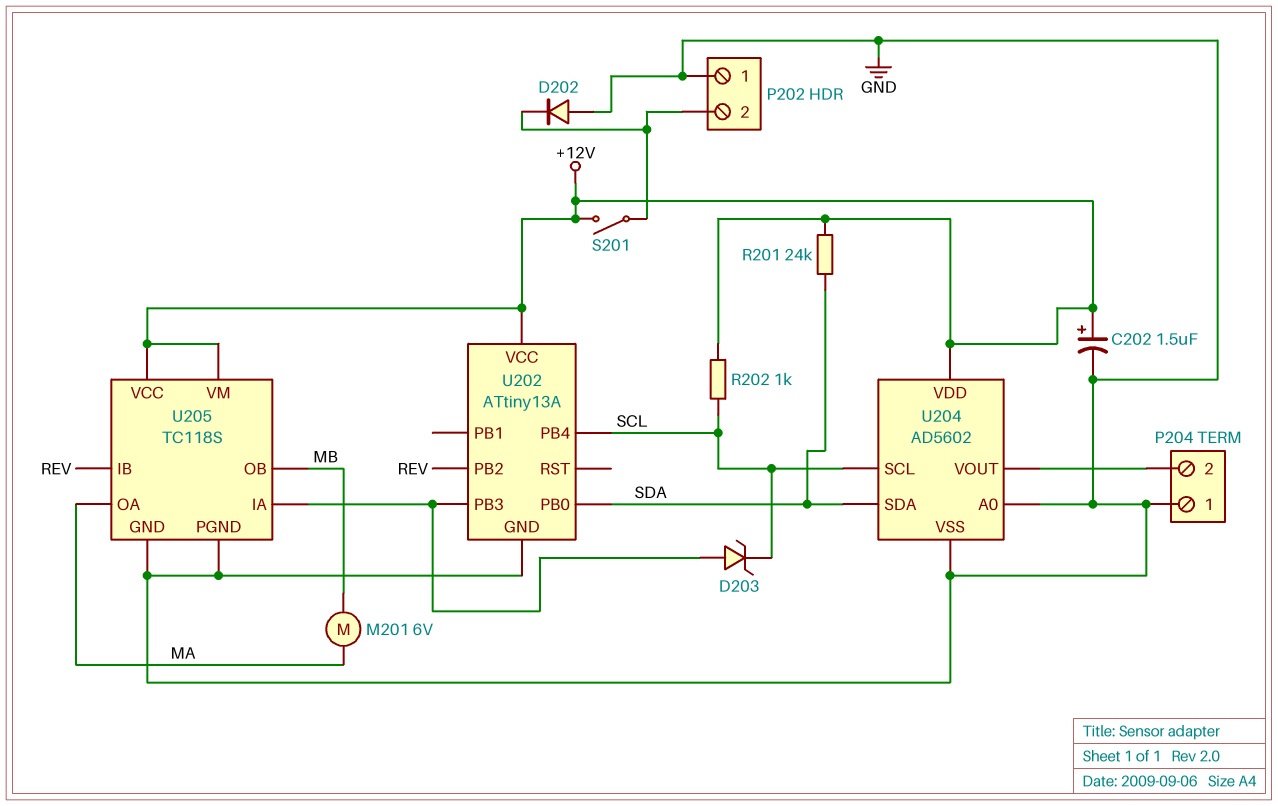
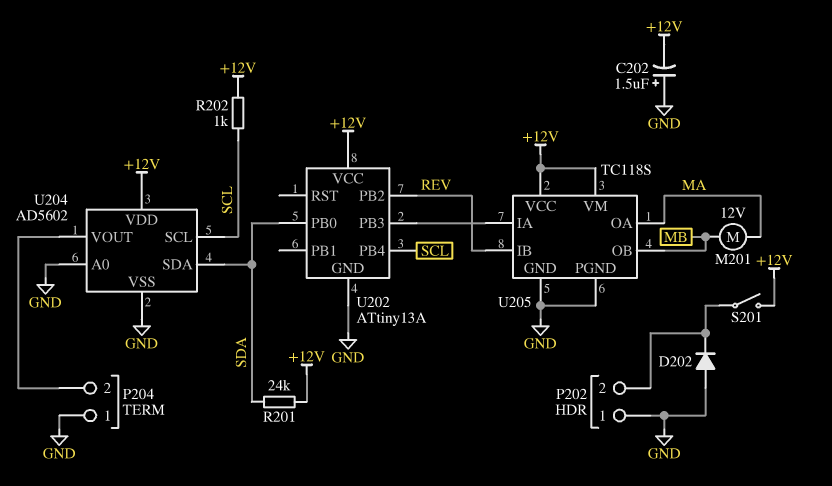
C202: 1.5uF (plus +12V, minus GND) -> 1.5uF (plus GND, minus +12V)
D203: zener (A U202/PB3, K SCL) -> none
M201: motor 6V (MA, MB) -> motor 12V (MA, MB)

